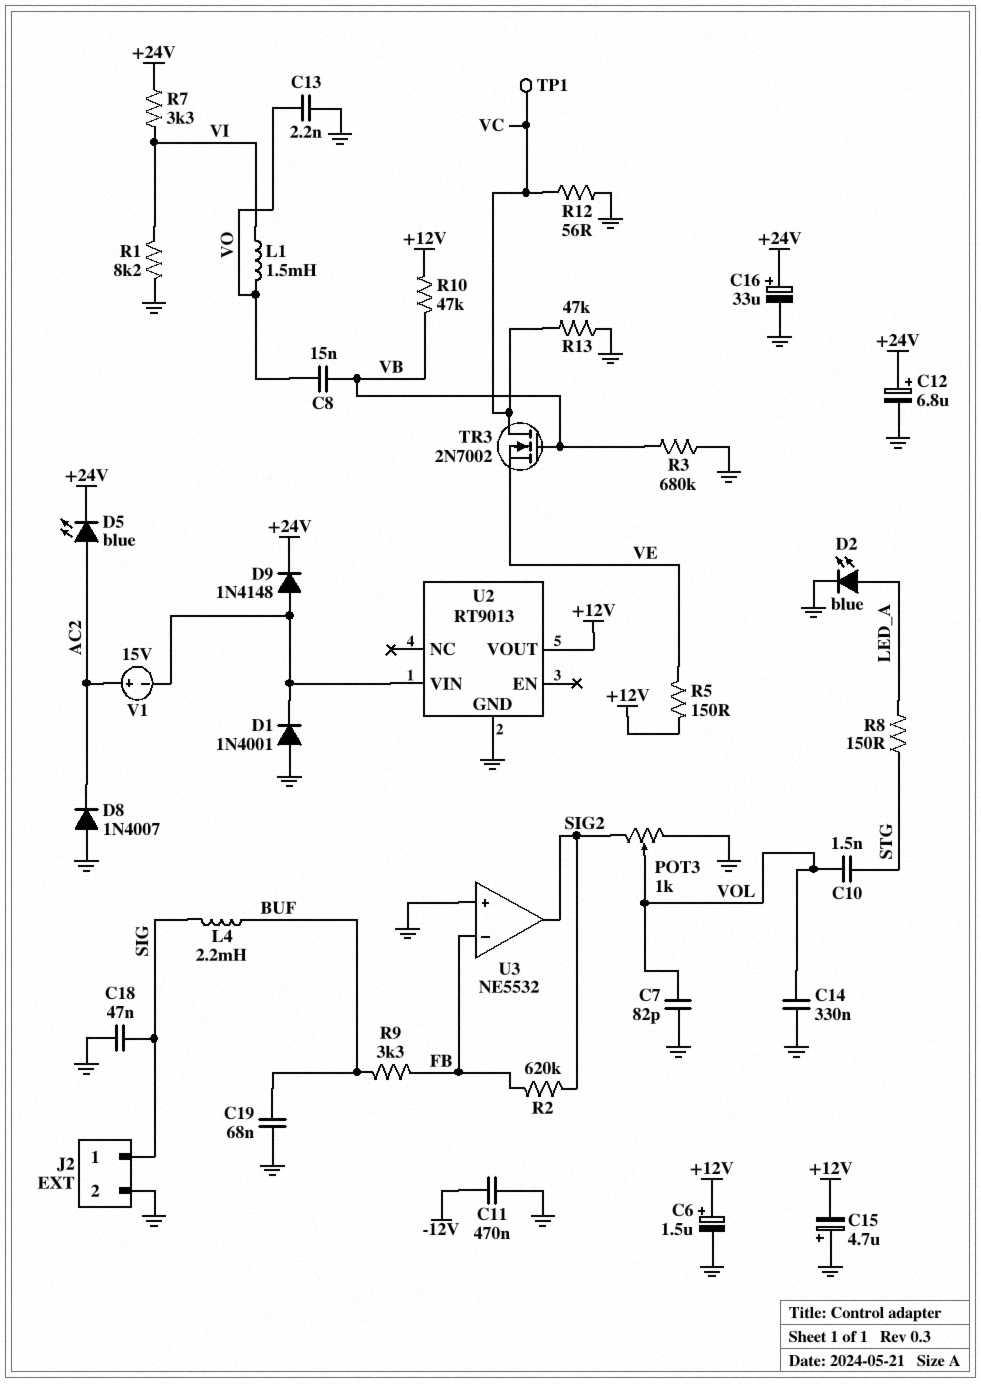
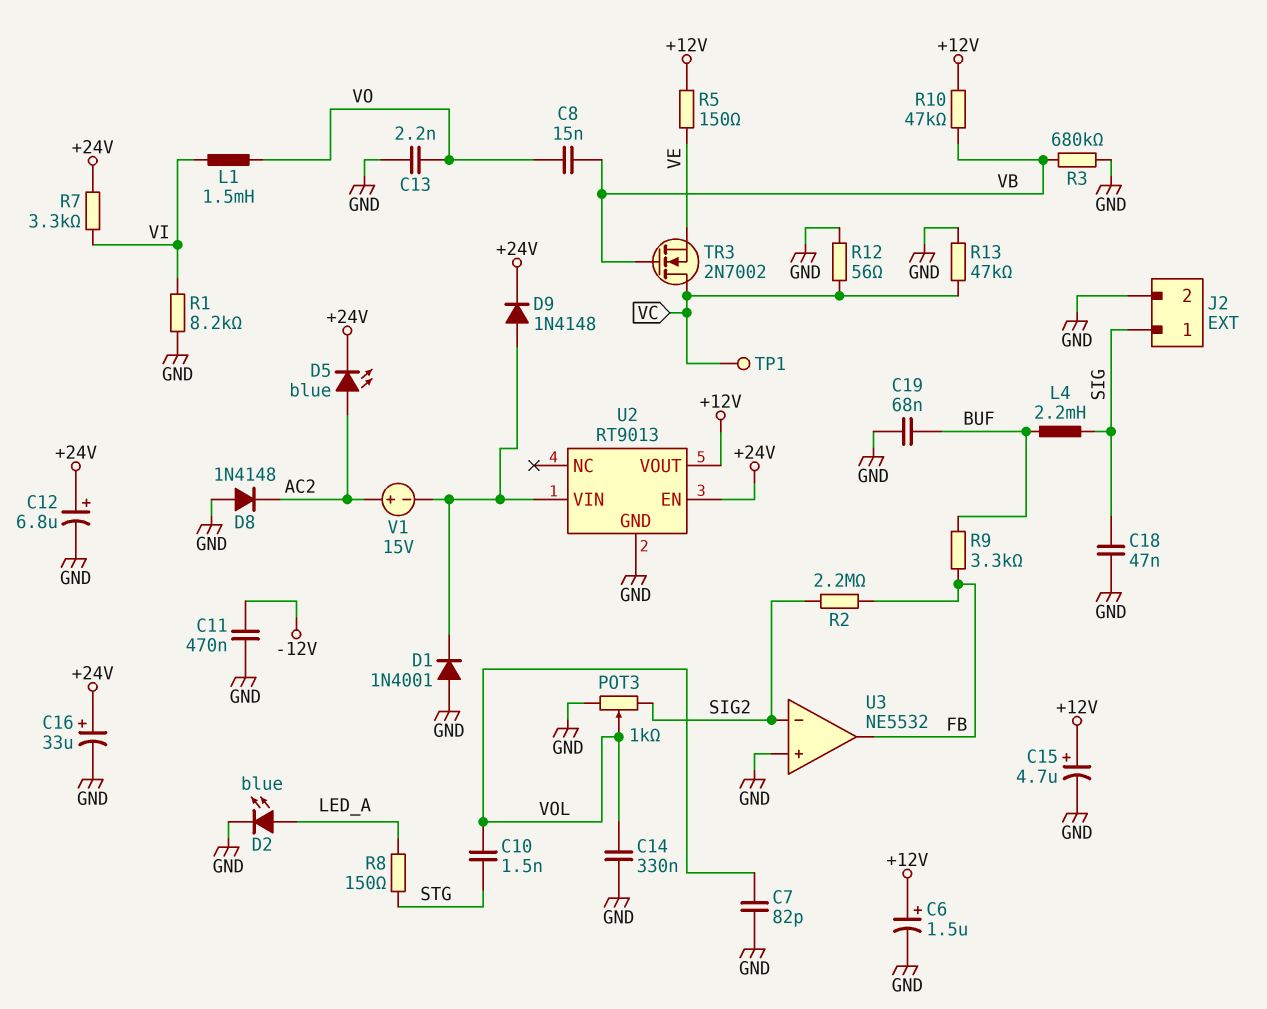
C15: 4.7uF (plus GND, minus +12V) -> 4.7uF (plus +12V, minus GND)
D8: diode 1N4007 (A GND, K AC2) -> diode 1N4148 (A GND, K AC2)
R2: 620k (FB, SIG2) -> 2.2M (FB, SIG2)
U2 pin EN: none -> +24V
U3 pin in-: FB -> SIG2
U3 pin out: SIG2 -> FB

